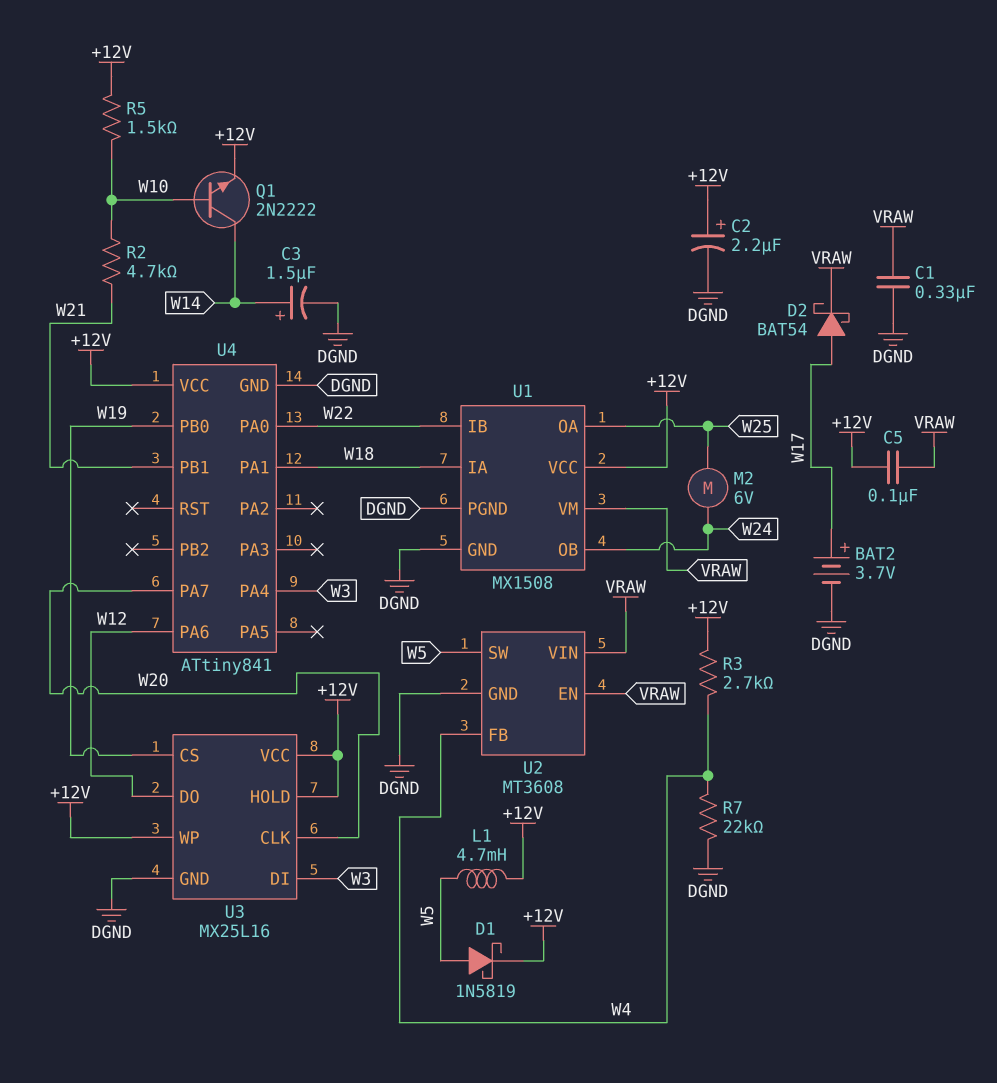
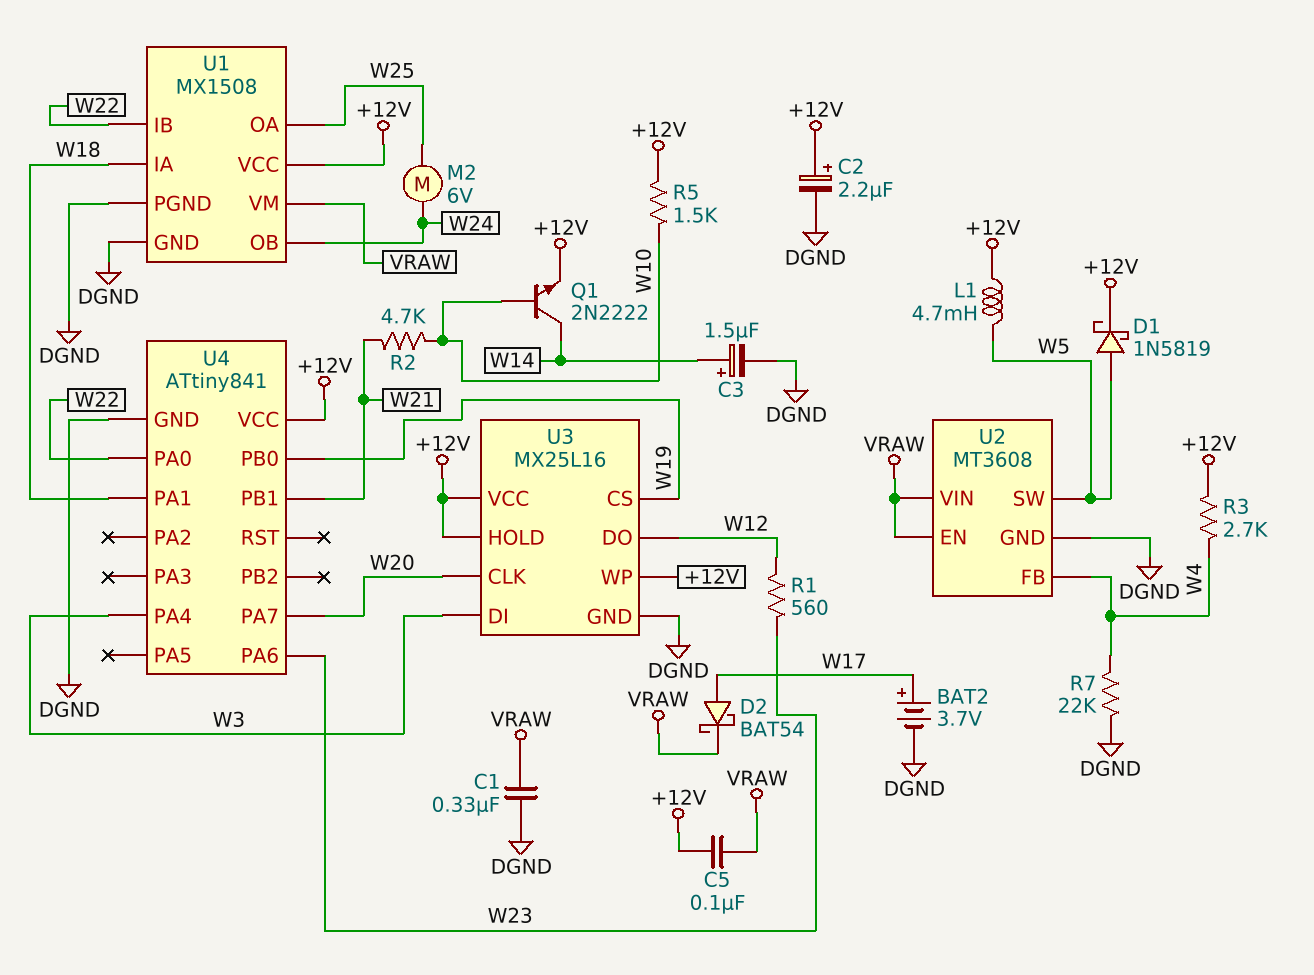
R1: none -> 560 (W12, W23)
U4 pin PA6: W12 -> W23

